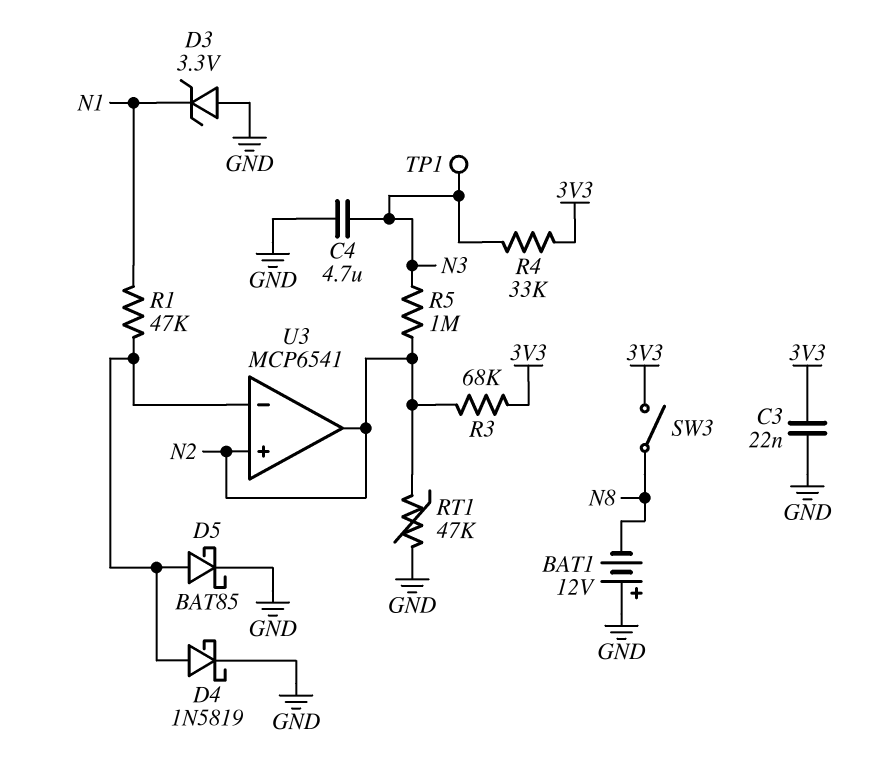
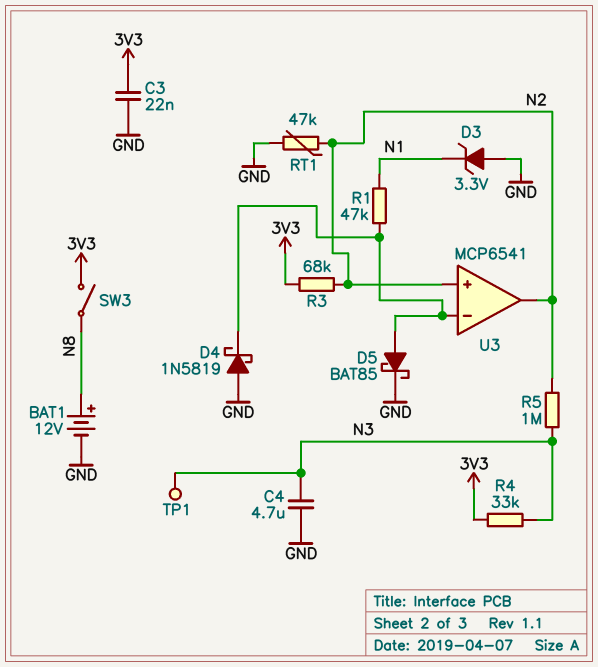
BAT1: 12V (plus GND, minus N8) -> 12V (plus N8, minus GND)
D4: schottky 1N5819 (A U3/in-, K GND) -> schottky 1N5819 (A GND, K U3/in-)

